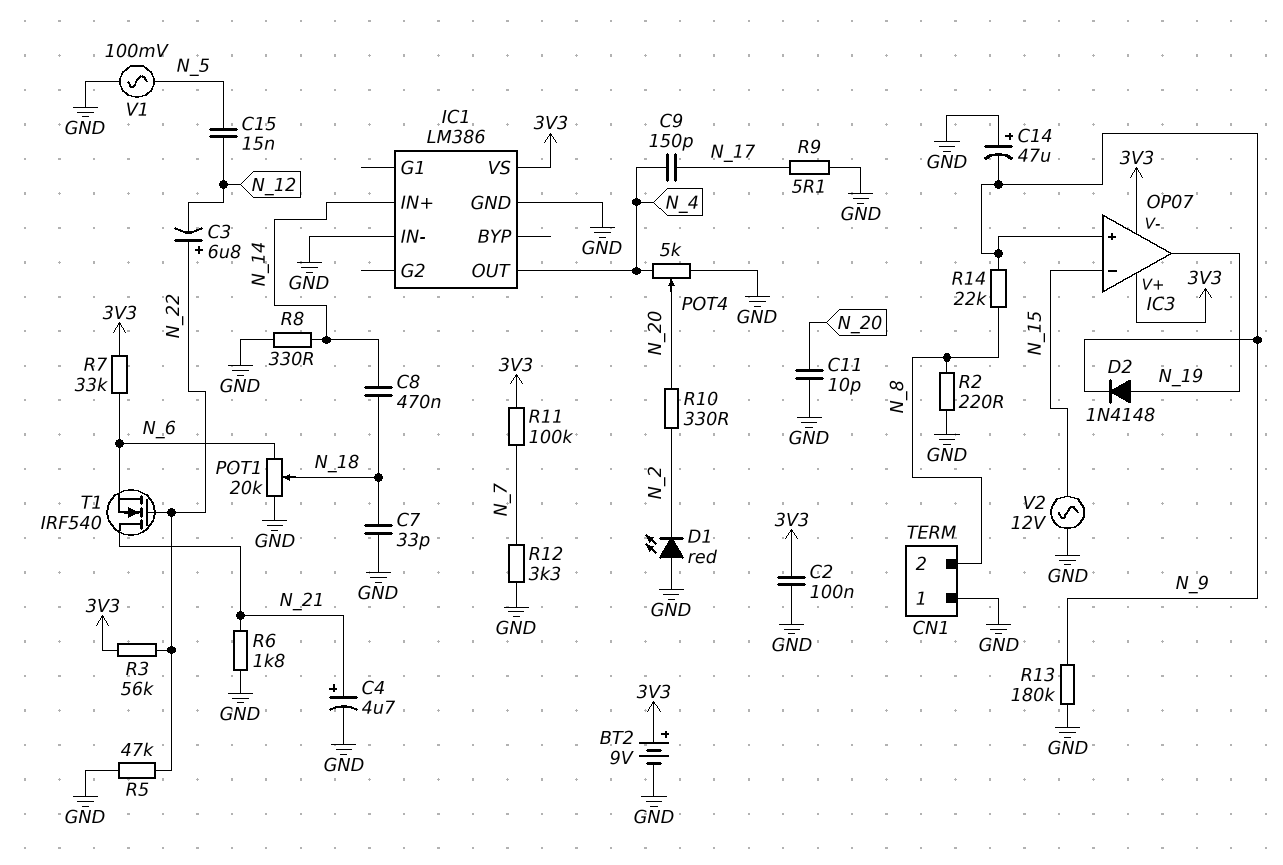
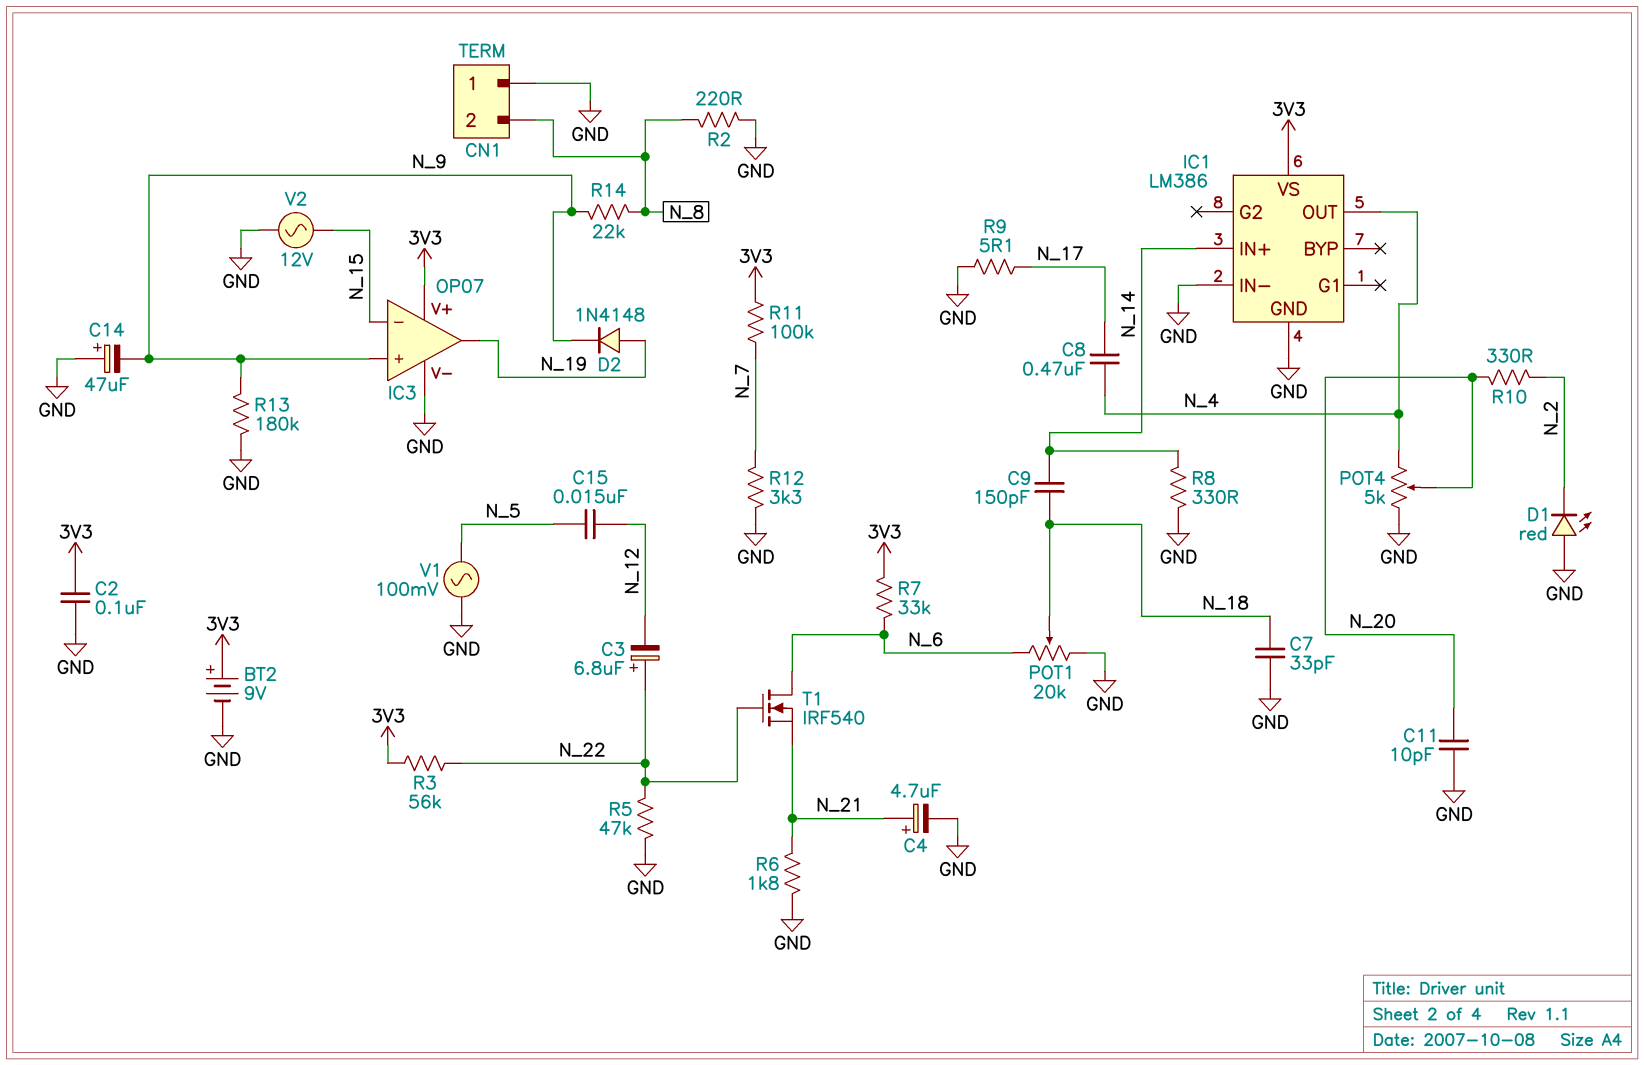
C8: 470nF (N_14, N_18) -> 470nF (N_4, N_17)
C9: 150pF (N_4, N_17) -> 150pF (N_14, N_18)
IC3 pin V-: 3V3 -> GND
T1: NMOS IRF540 (G N_22, D N_21, S N_6) -> NMOS IRF540 (G N_22, D N_6, S N_21)

